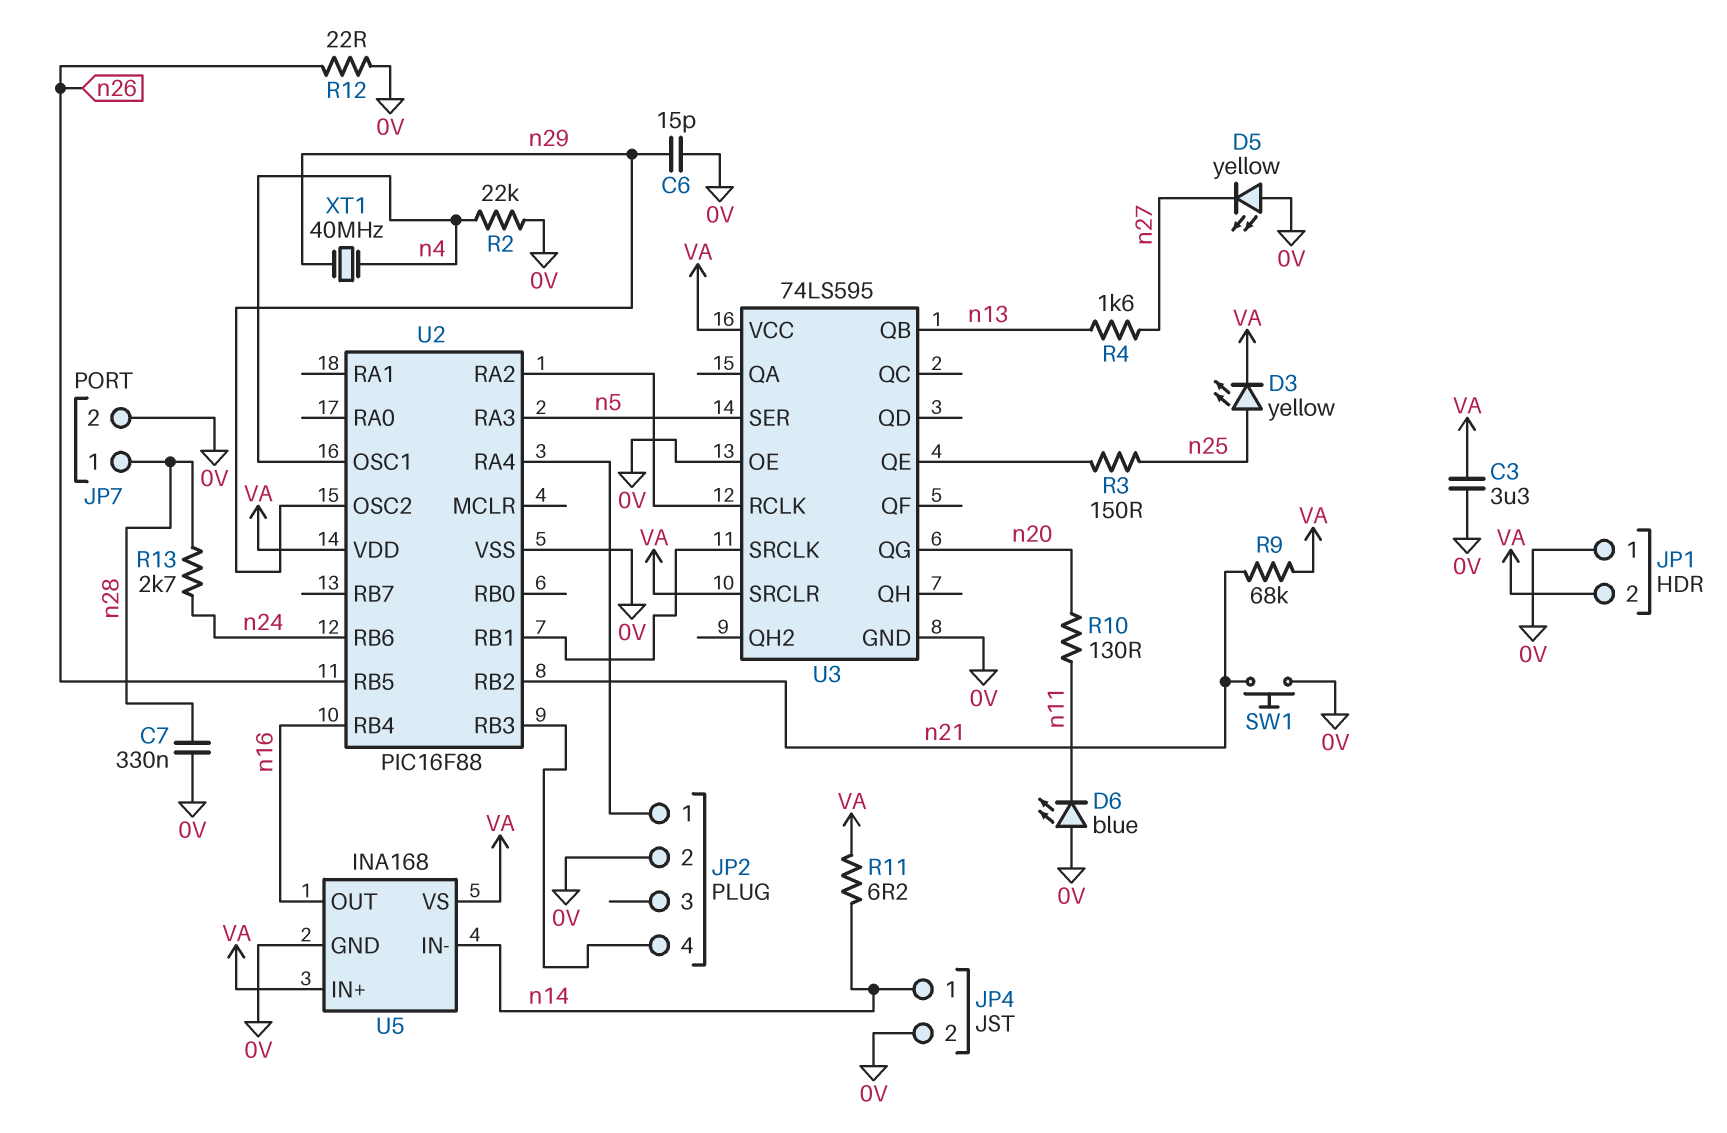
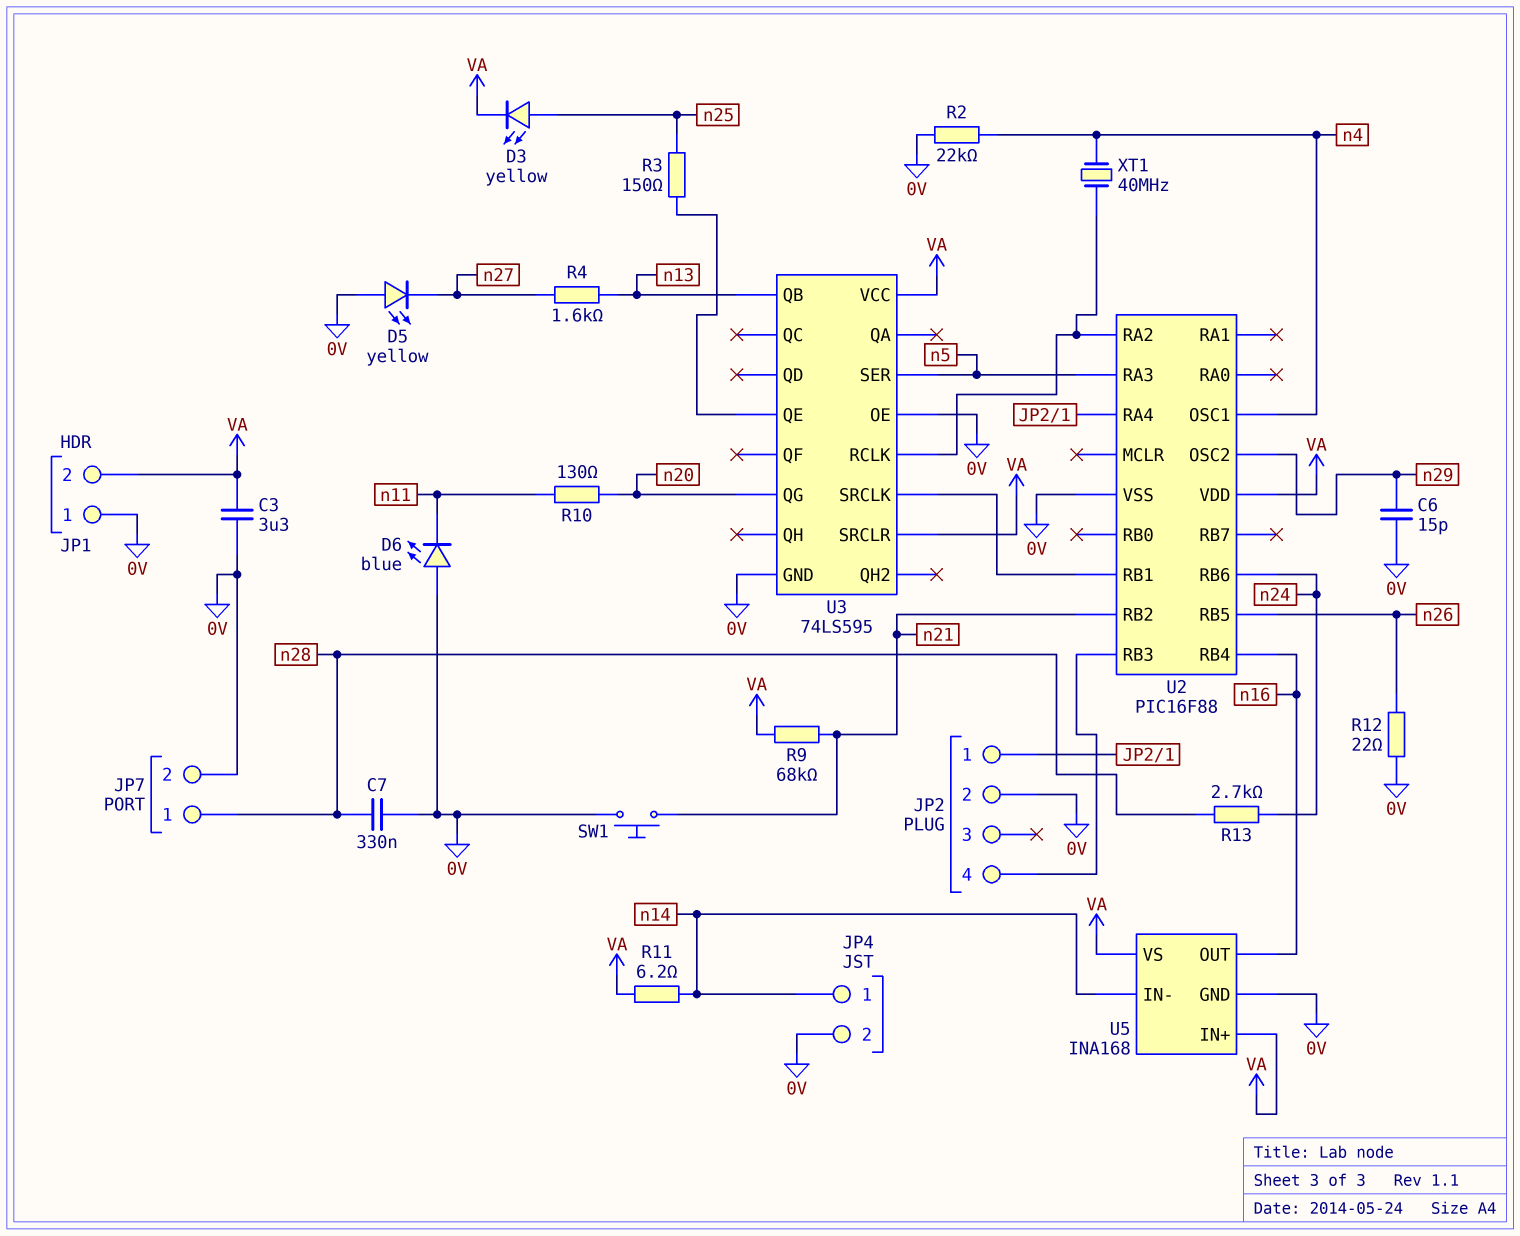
XT1: 40MHz (n4, n29) -> 40MHz (U2/RA2, n4)

